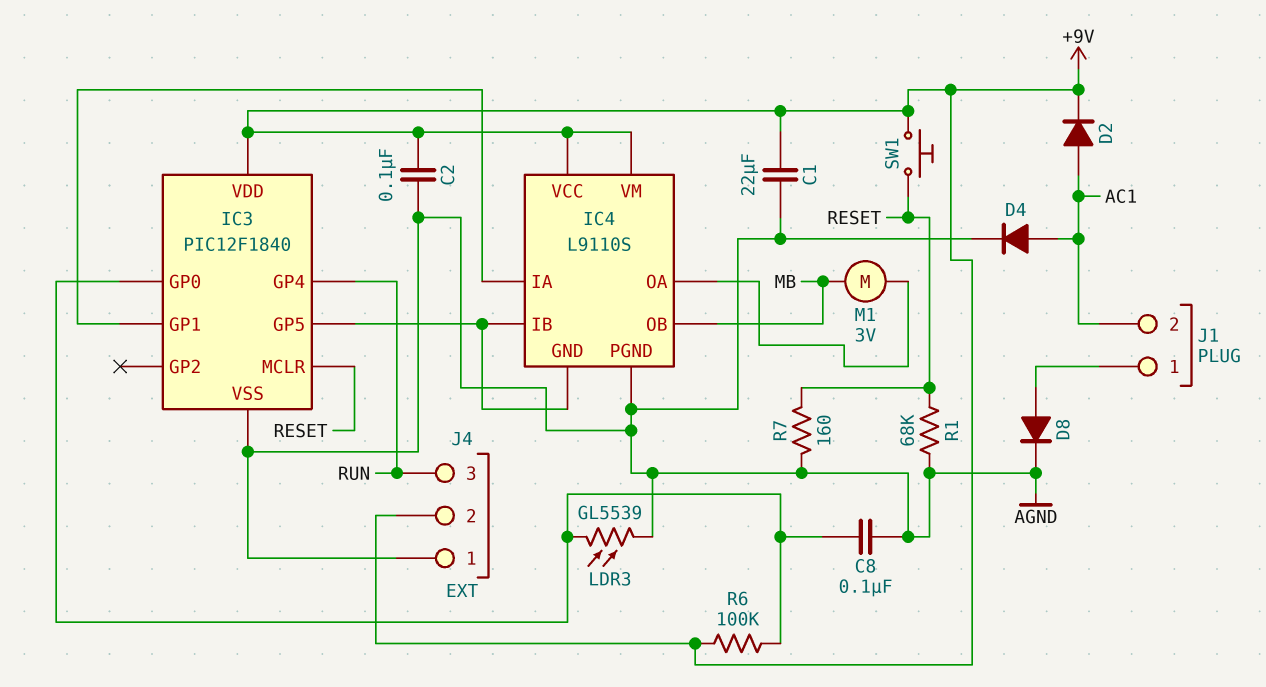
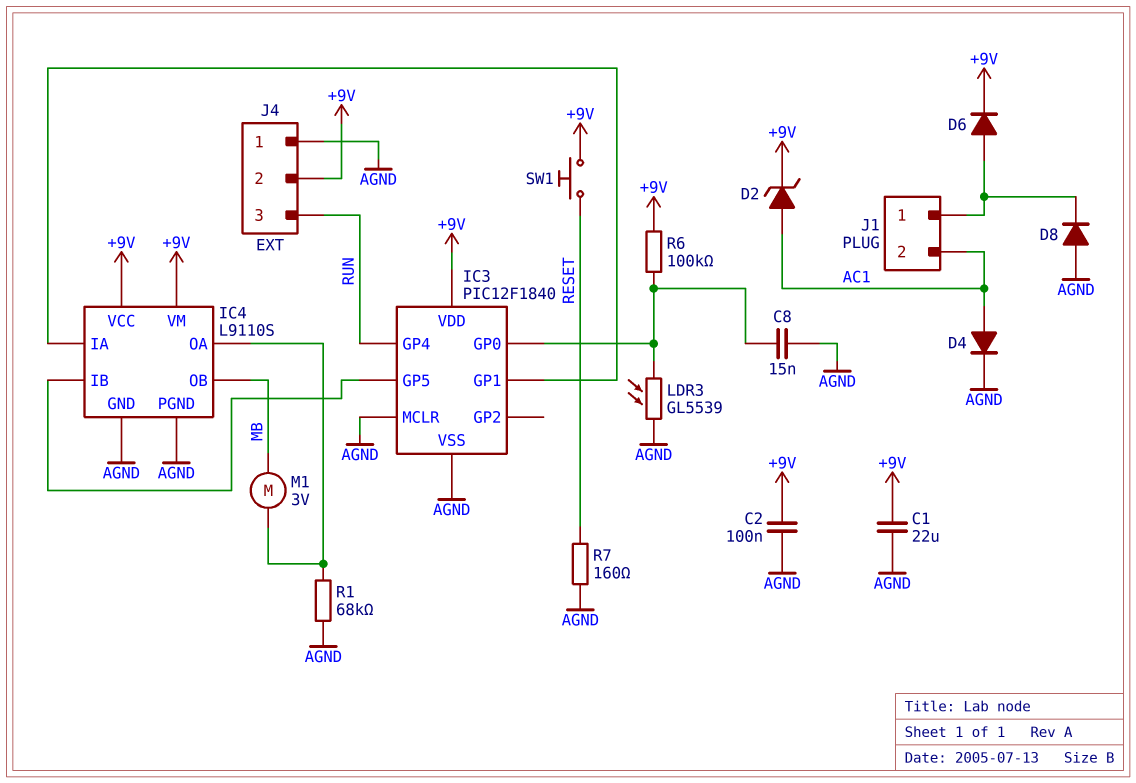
C8: 100nF (AGND, IC3/GP0) -> 15nF (AGND, IC3/GP0)
D2: diode (A AC1, K +9V) -> zener (A AC1, K +9V)
D6: none -> diode (A J1/1, K +9V)
D8: diode (A J1/1, K AGND) -> diode (A AGND, K J1/1)
IC3 pin MCLR: RESET -> AGND
IC4 pin GND: IC3/GP5 -> AGND
R1: 68k (AGND, RESET) -> 68k (AGND, IC4/OA)

